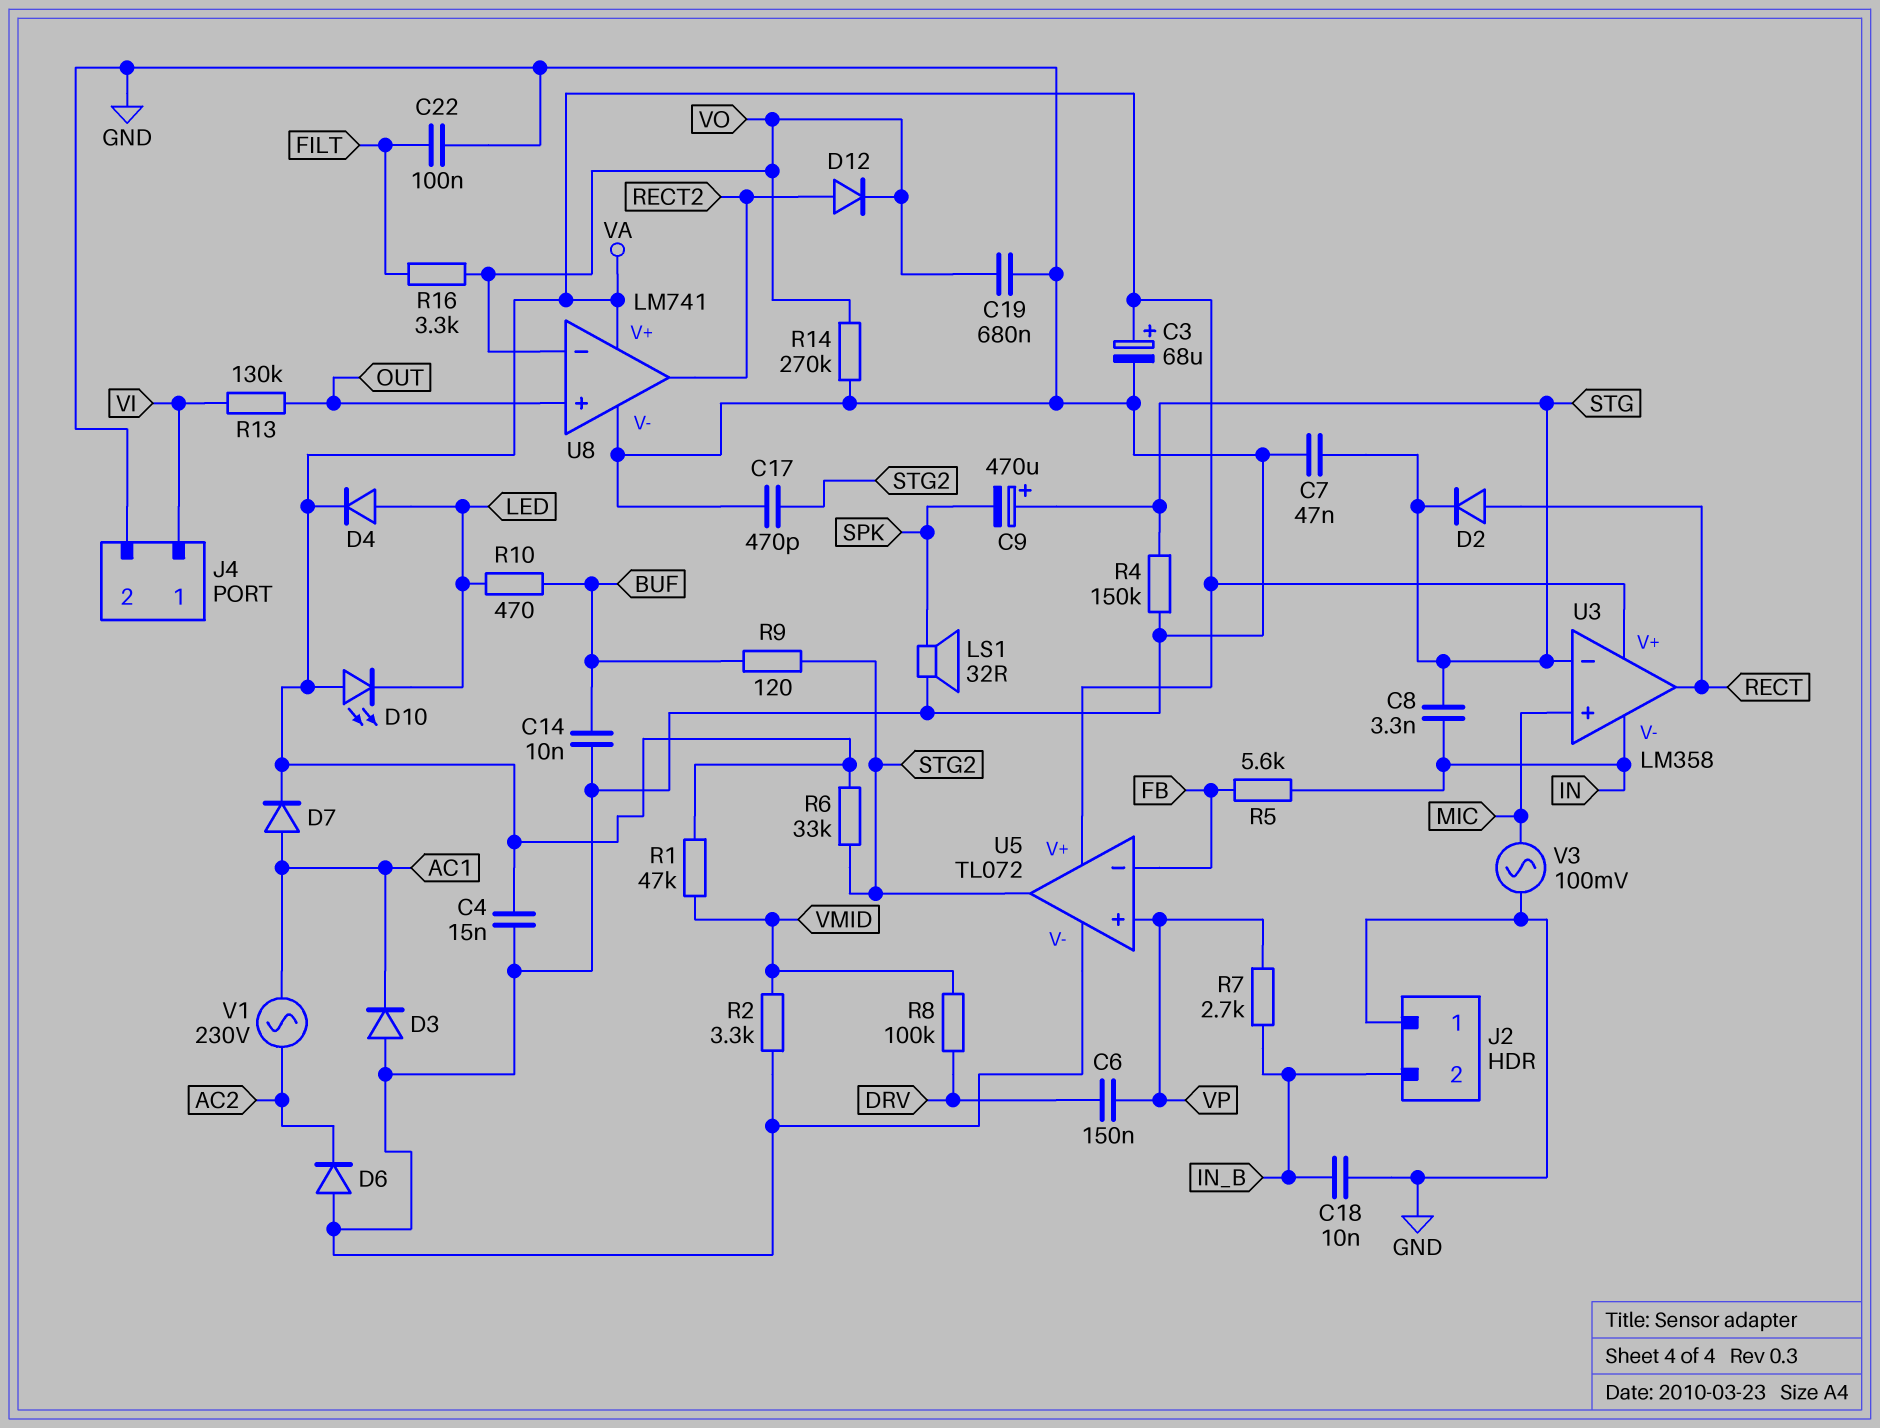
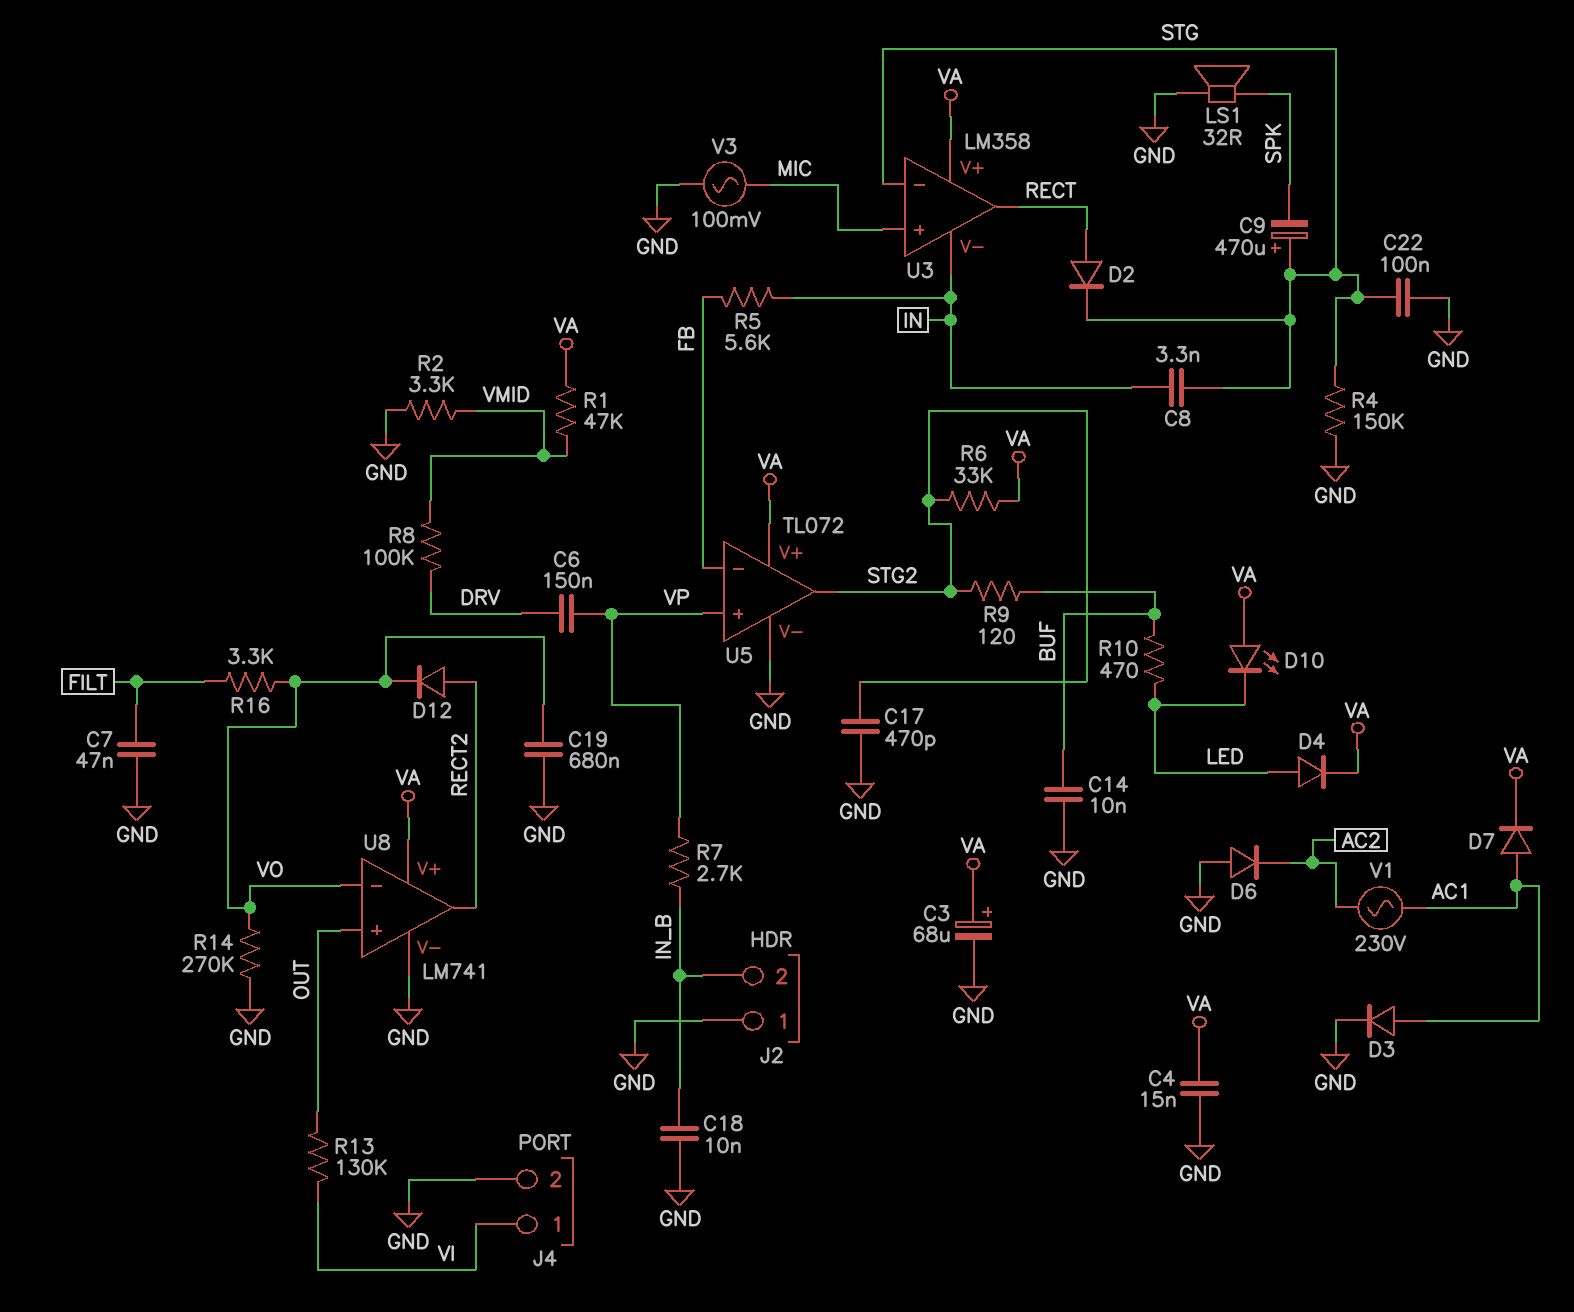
C7: 47nF (GND, STG) -> 47nF (FILT, GND)
C22: 100nF (FILT, GND) -> 100nF (GND, STG)
D3: diode (A GND, K AC1) -> diode (A AC1, K GND)

